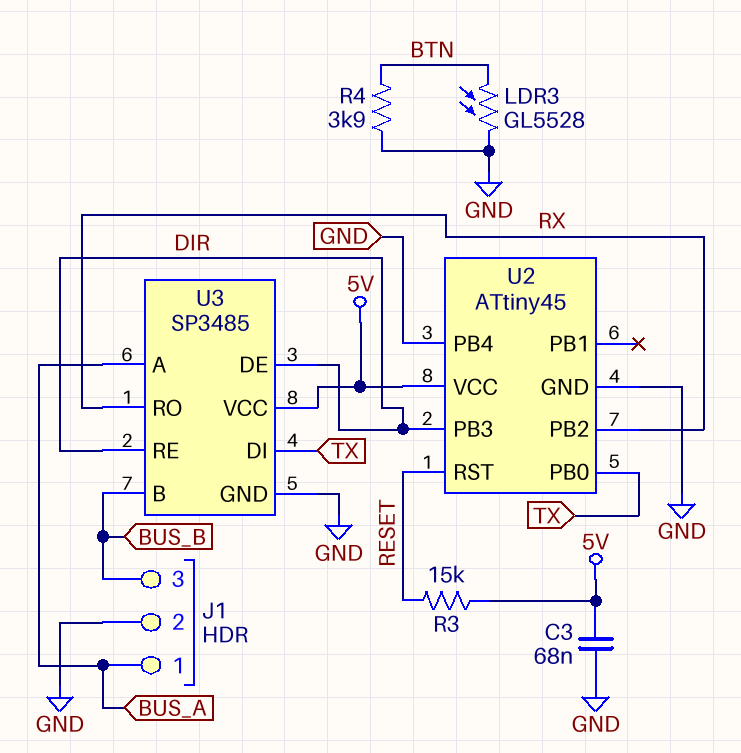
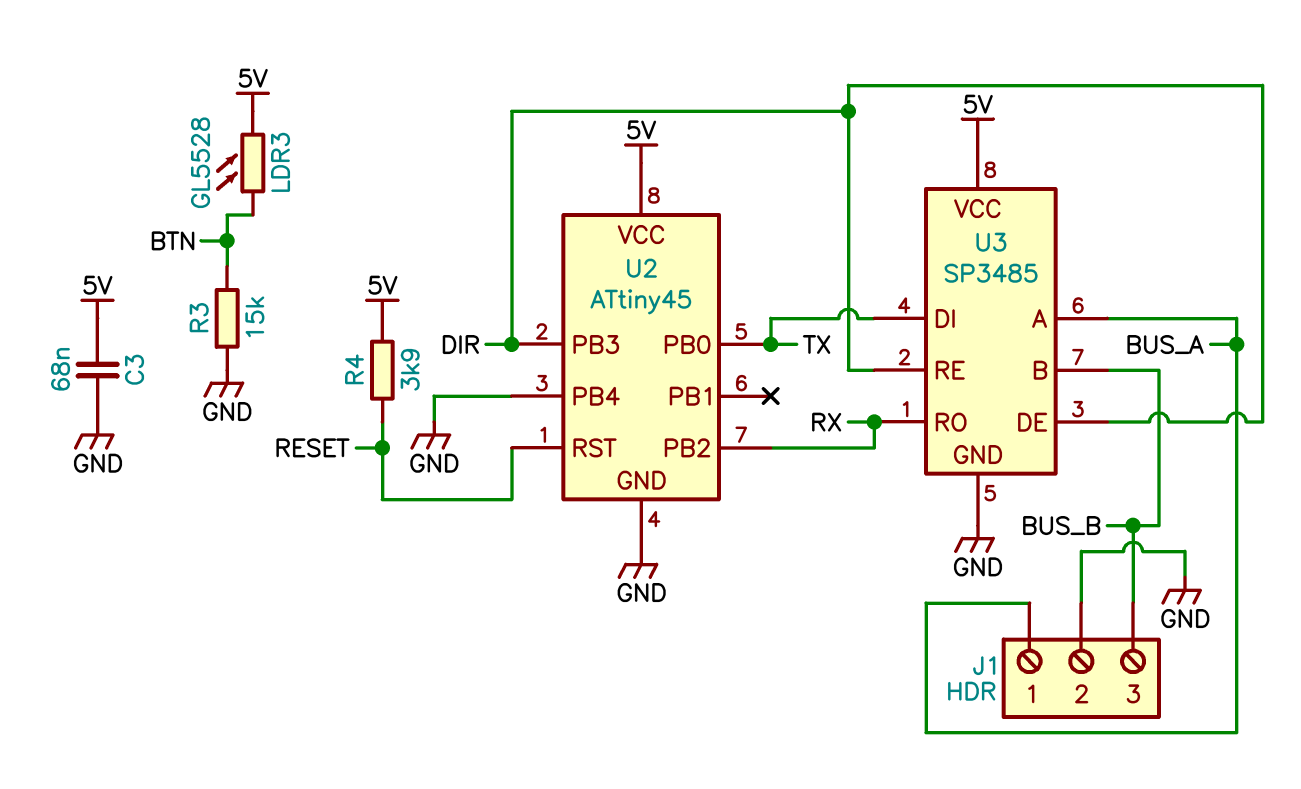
LDR3: GL5528 (BTN, GND) -> GL5528 (5V, BTN)
R3: 15k (5V, RESET) -> 15k (BTN, GND)
R4: 3.9k (BTN, GND) -> 3.9k (5V, RESET)

